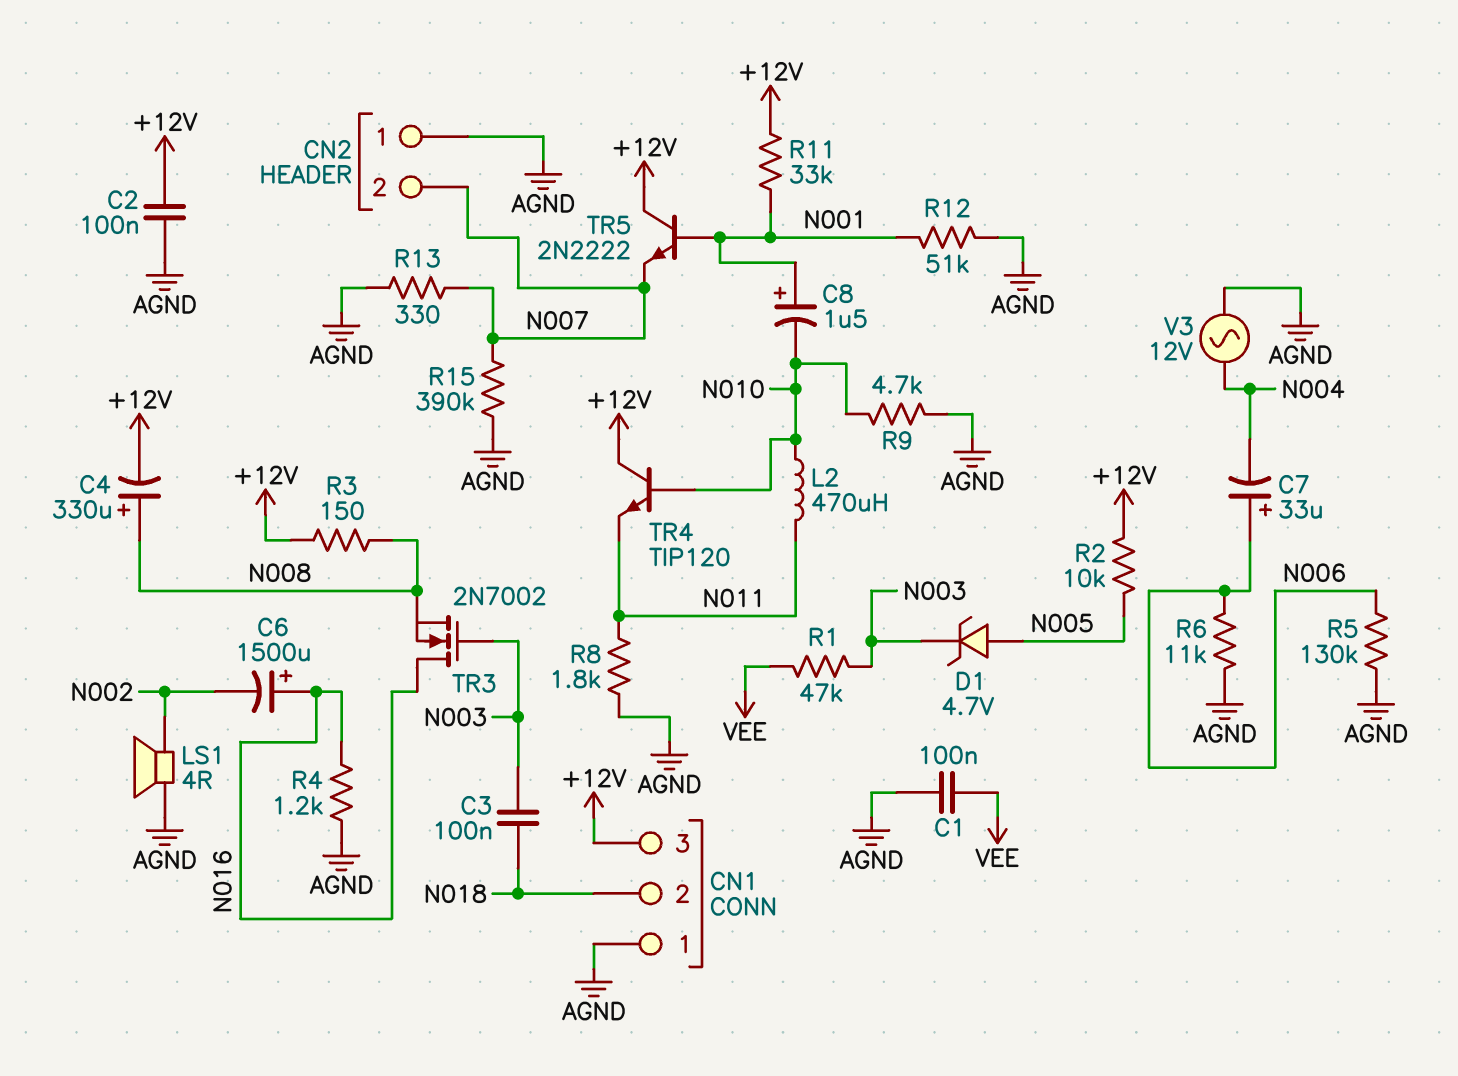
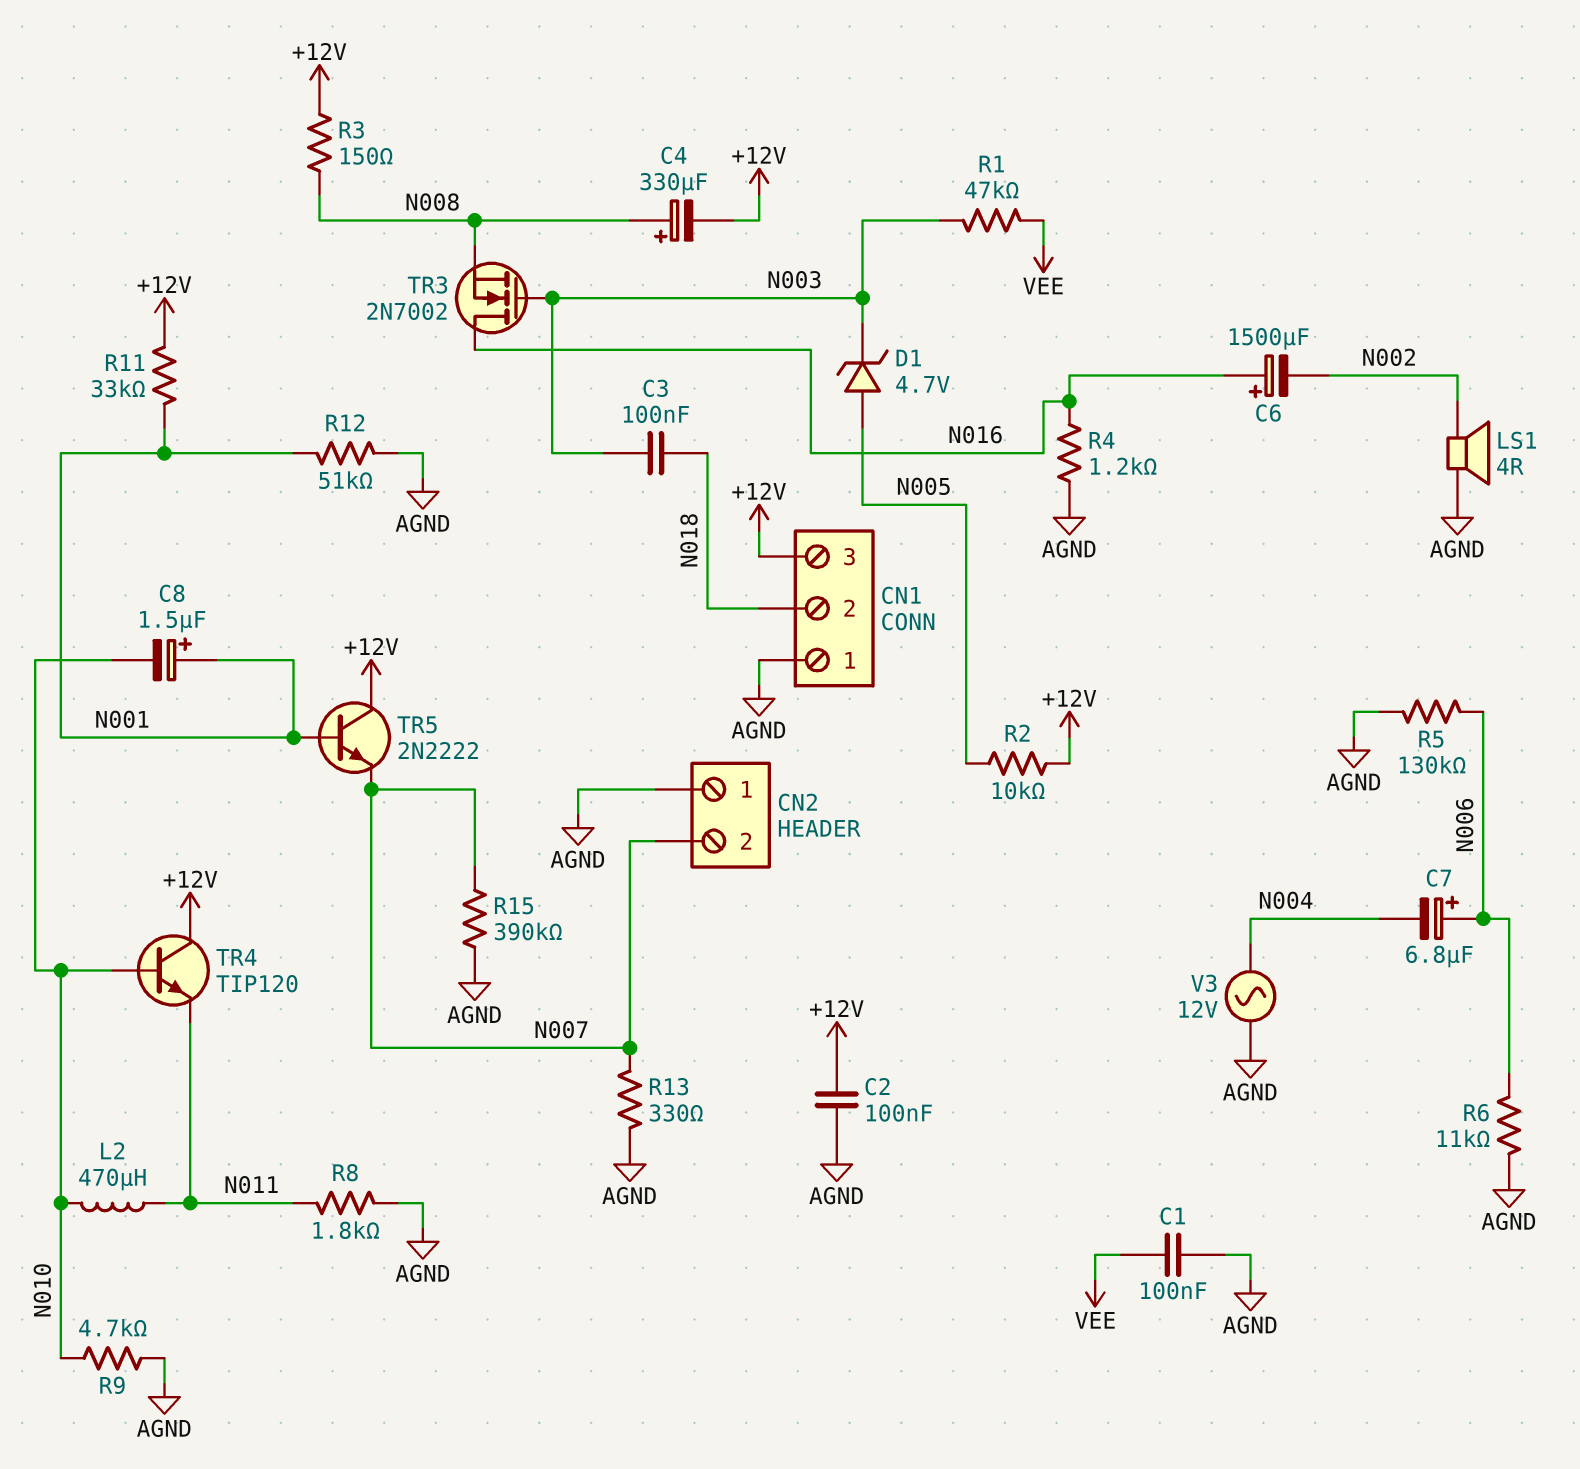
C7: 33uF (plus N006, minus N004) -> 6.8uF (plus N006, minus N004)

